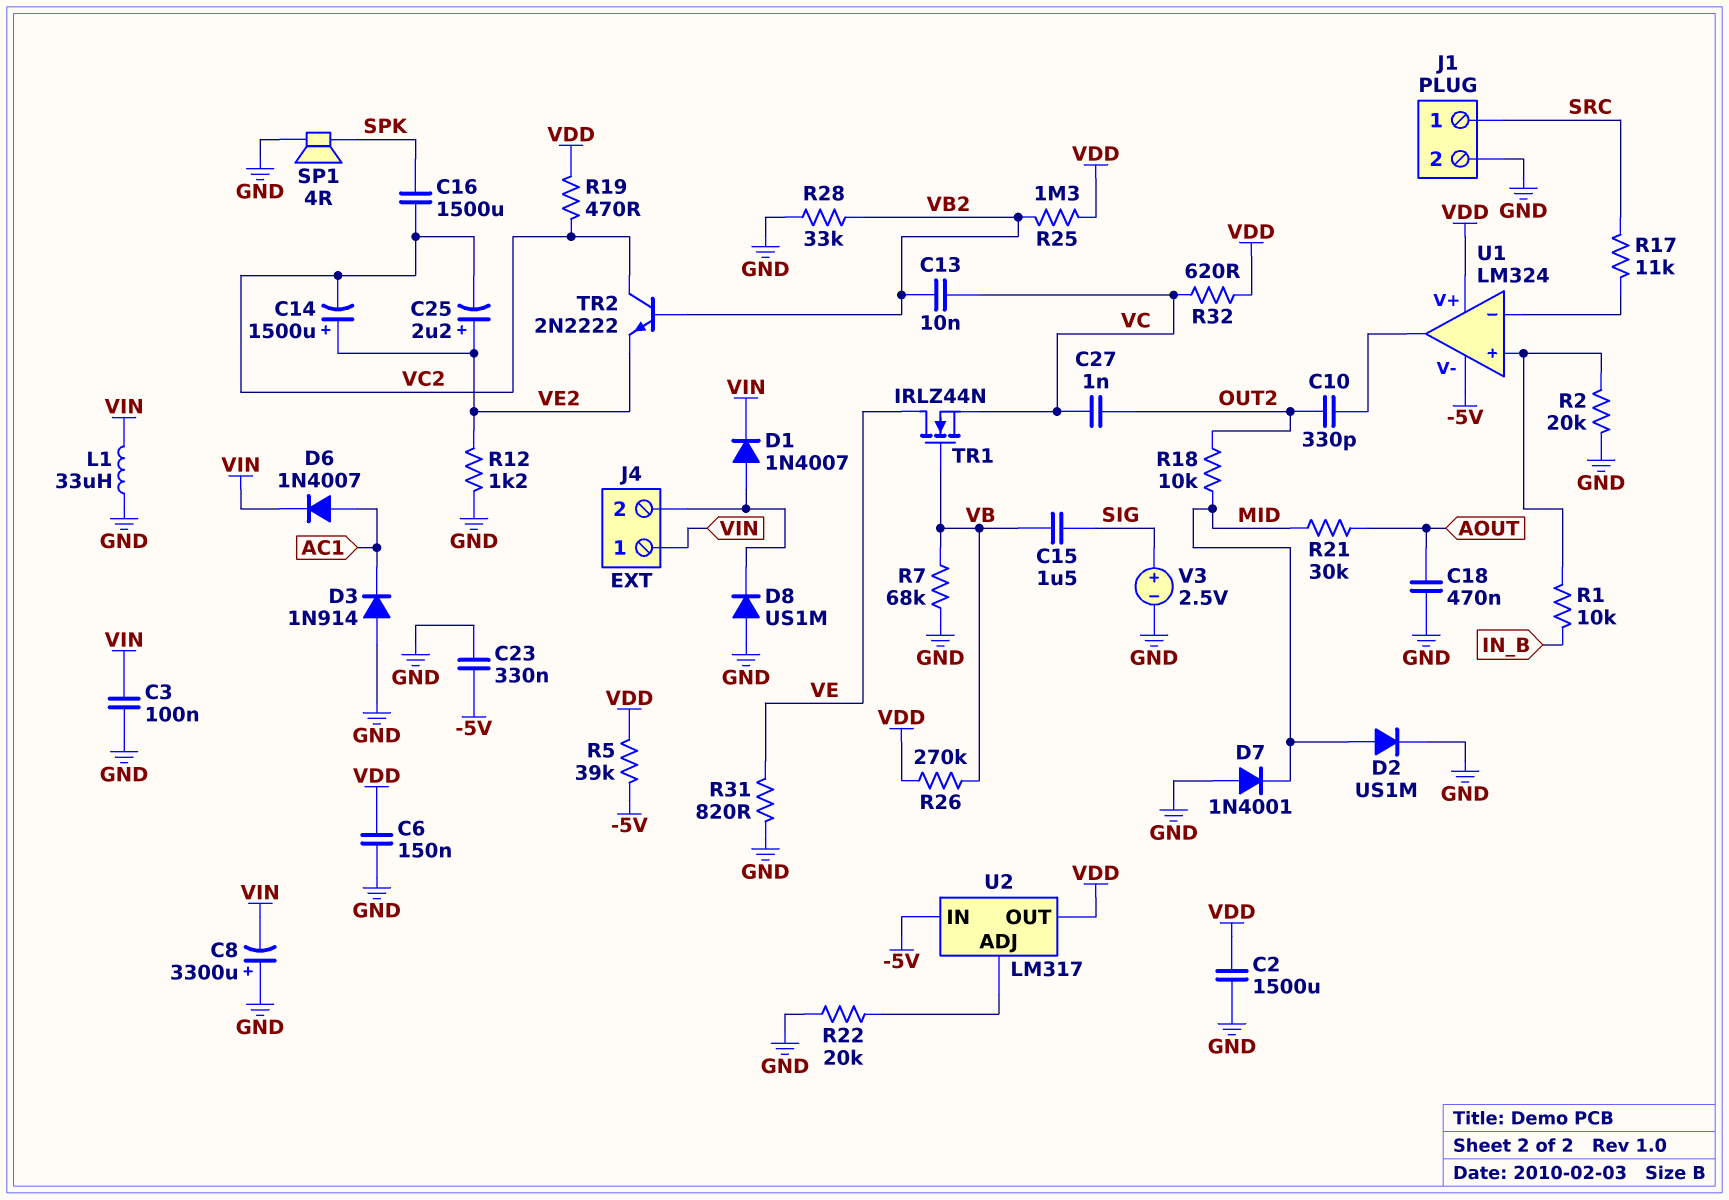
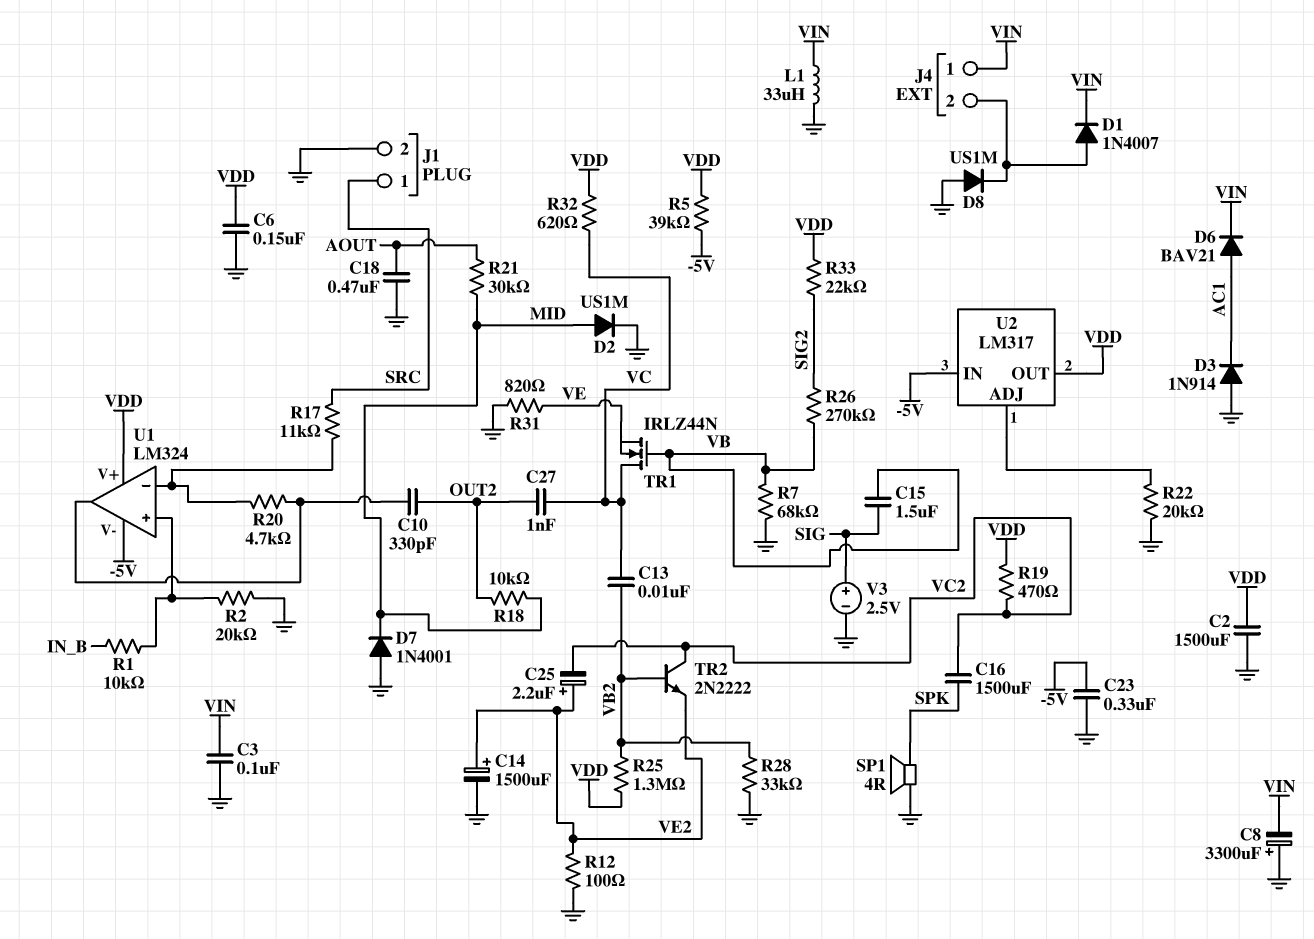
C14: 1500uF (plus VE2, minus VC2) -> 1500uF (plus VE2, minus GND)
D6: diode 1N4007 (A AC1, K VIN) -> diode BAV21 (A AC1, K VIN)
R12: 1.2k (GND, VE2) -> 100 (GND, VE2)
R20: none -> 4.7k (U1/in-, U1/out)
R26: 270k (VB, VDD) -> 270k (SIG2, VB)
R33: none -> 22k (SIG2, VDD)
TR1: NMOS IRLZ44N (G VB, D VE, S VC) -> NMOS IRLZ44N (G VB, D VC, S VE)

